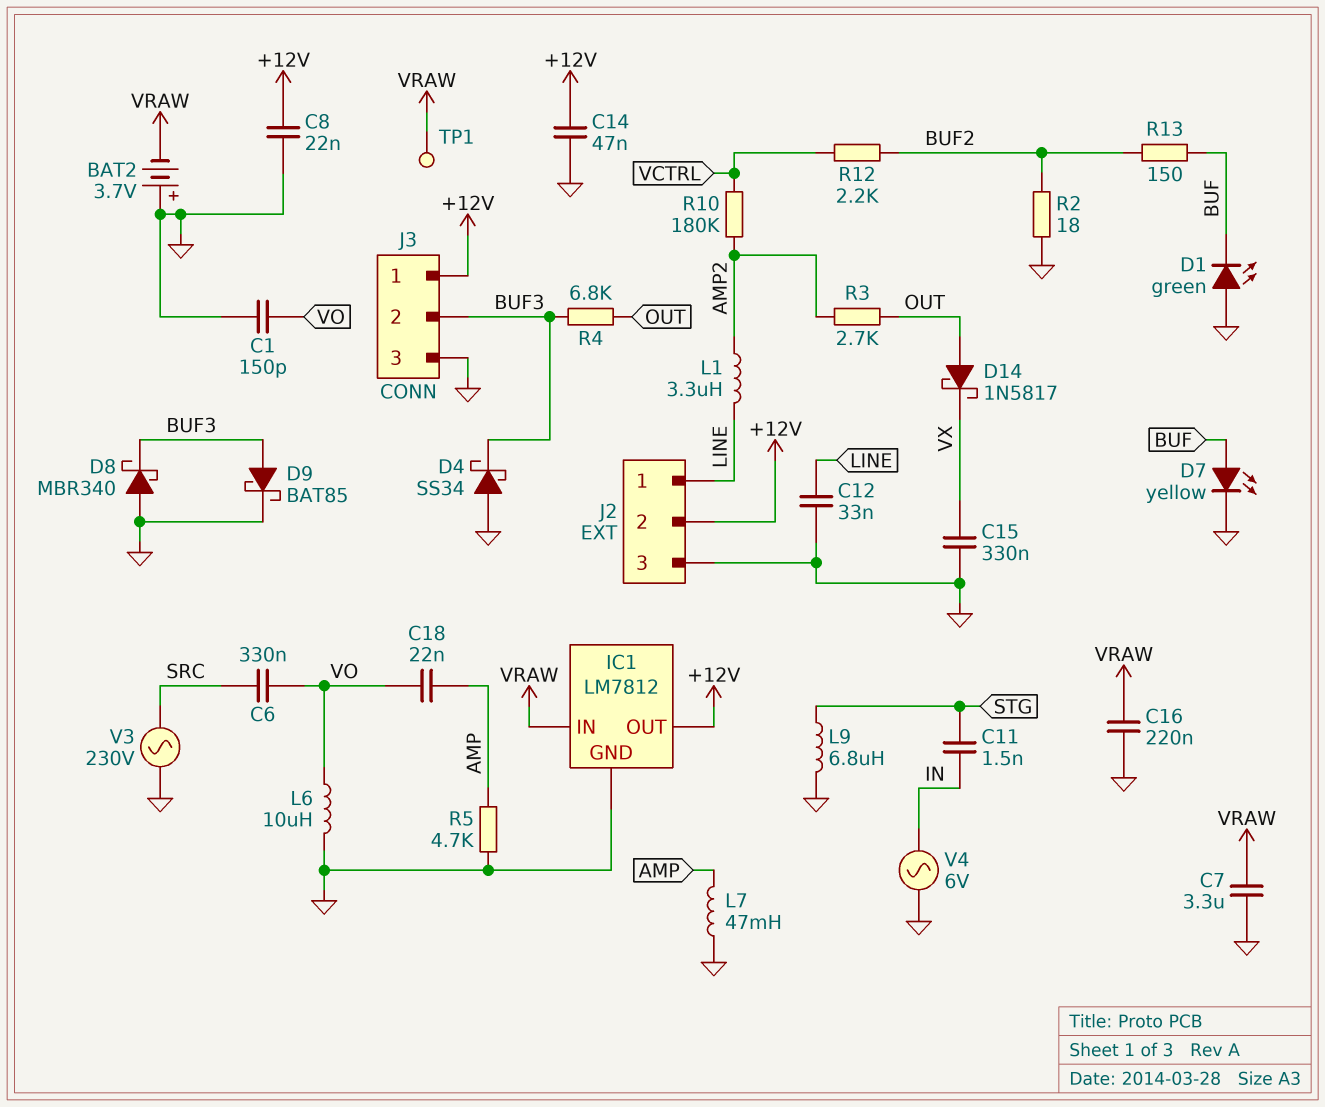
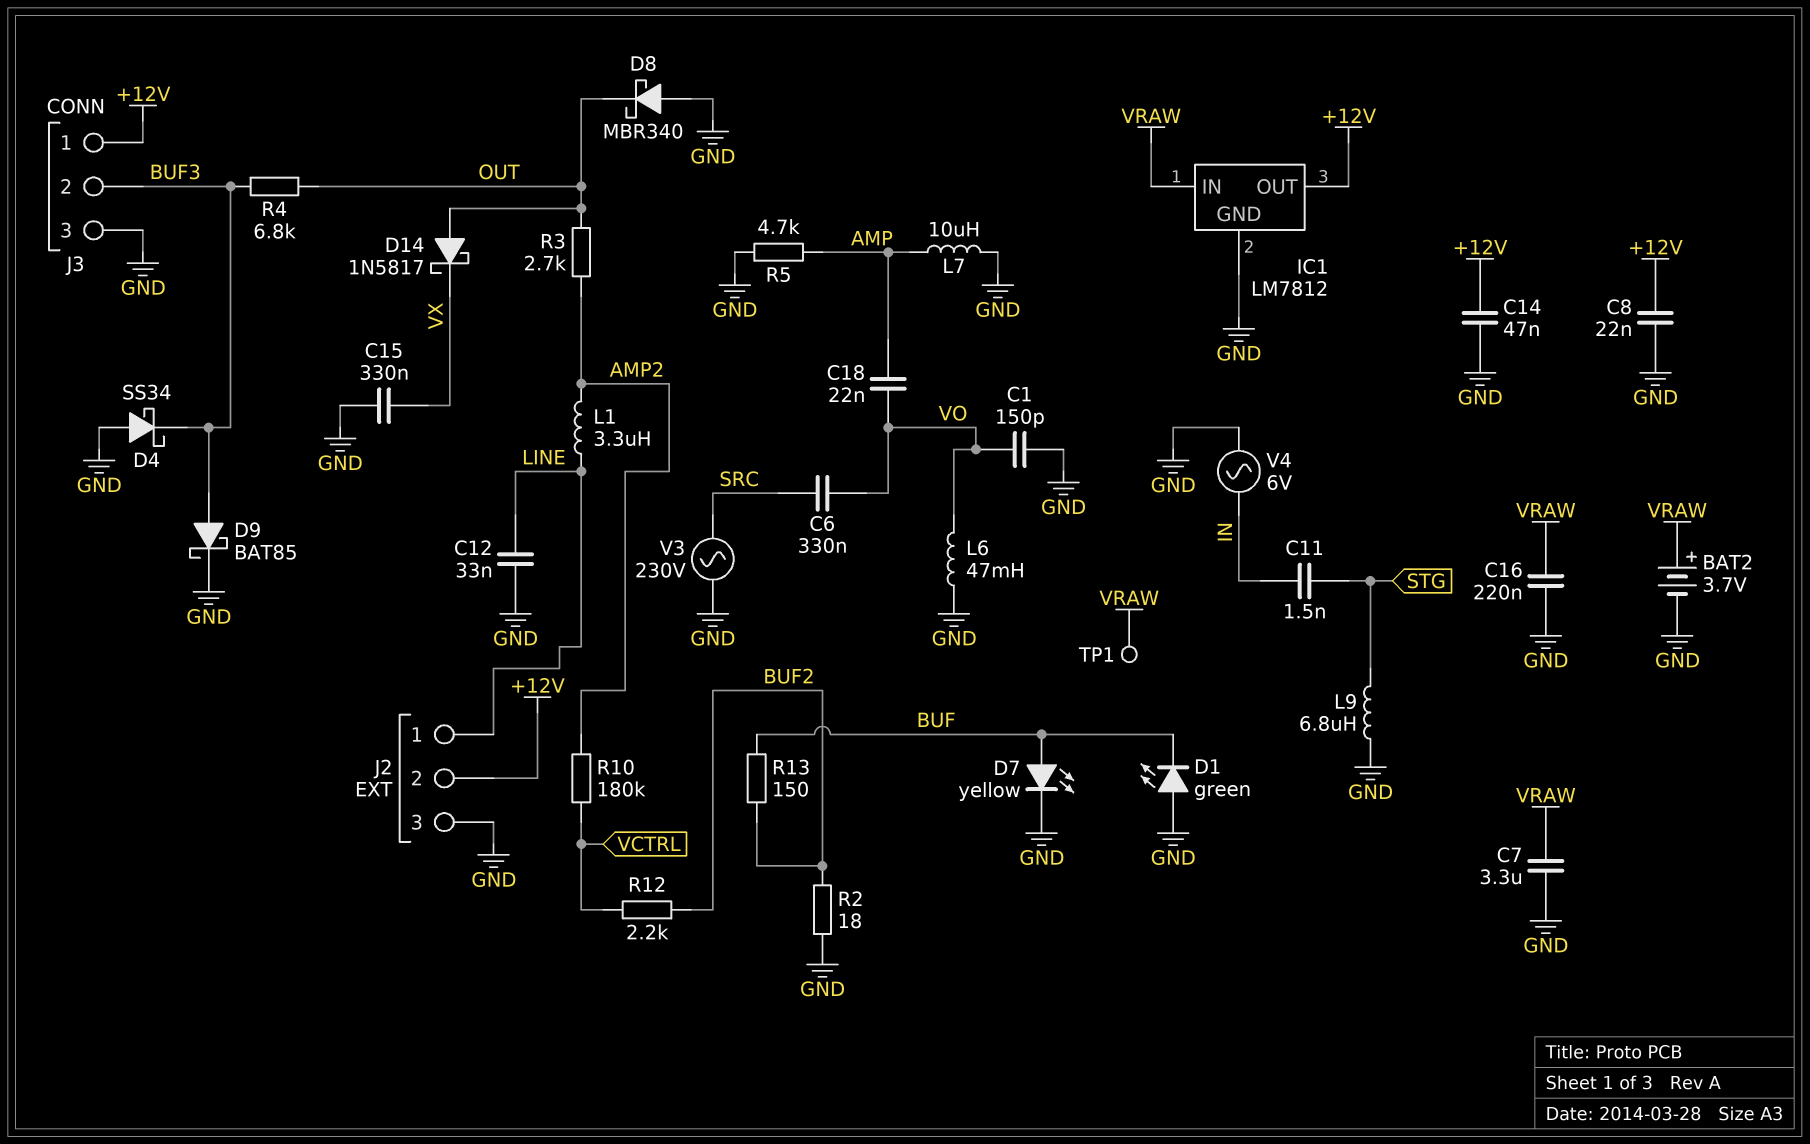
BAT2: 3.7V (plus GND, minus VRAW) -> 3.7V (plus VRAW, minus GND)
D8: schottky MBR340 (A GND, K BUF3) -> schottky MBR340 (A GND, K OUT)
L6: 10uH (GND, VO) -> 47mH (GND, VO)
L7: 47mH (AMP, GND) -> 10uH (AMP, GND)

